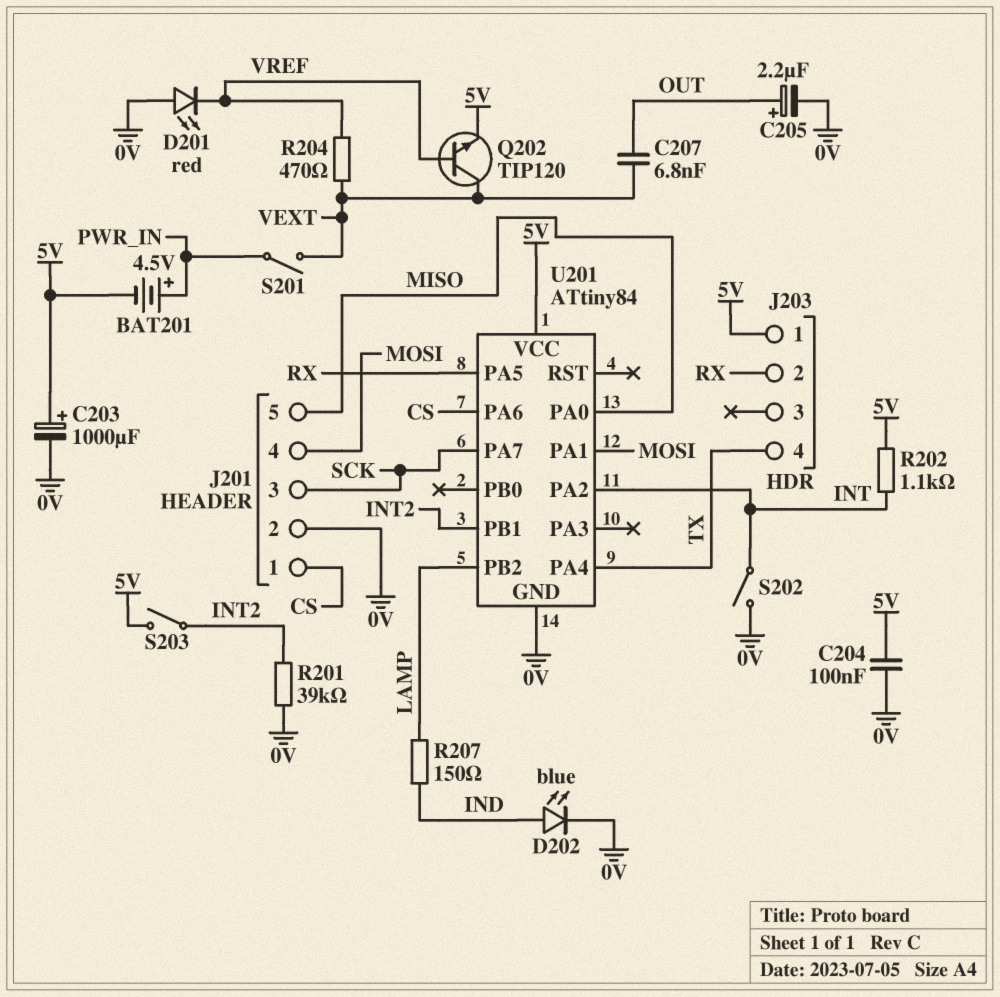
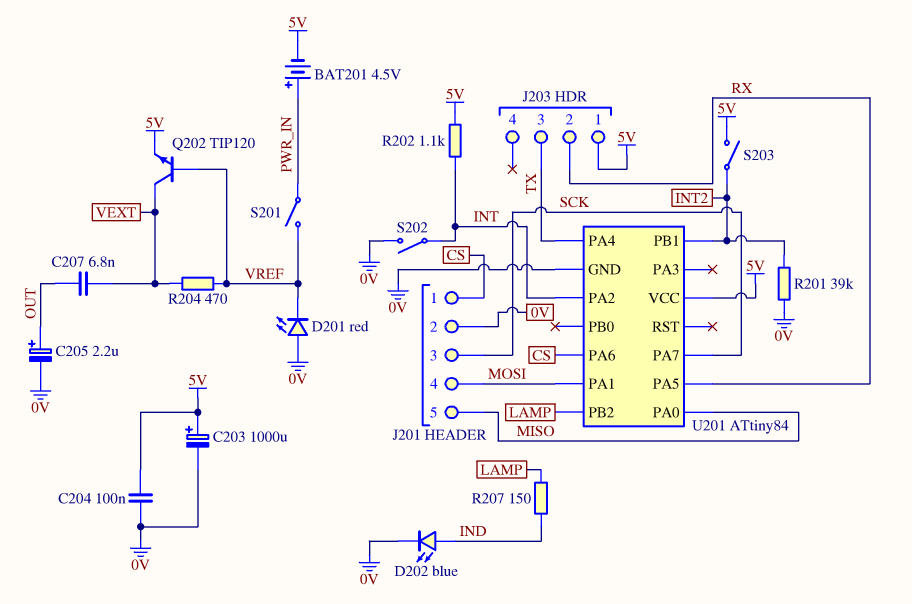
J203 pin 3: none -> TX
J203 pin 4: TX -> none
S201: switch (PWR_IN, VEXT) -> switch (PWR_IN, VREF)

